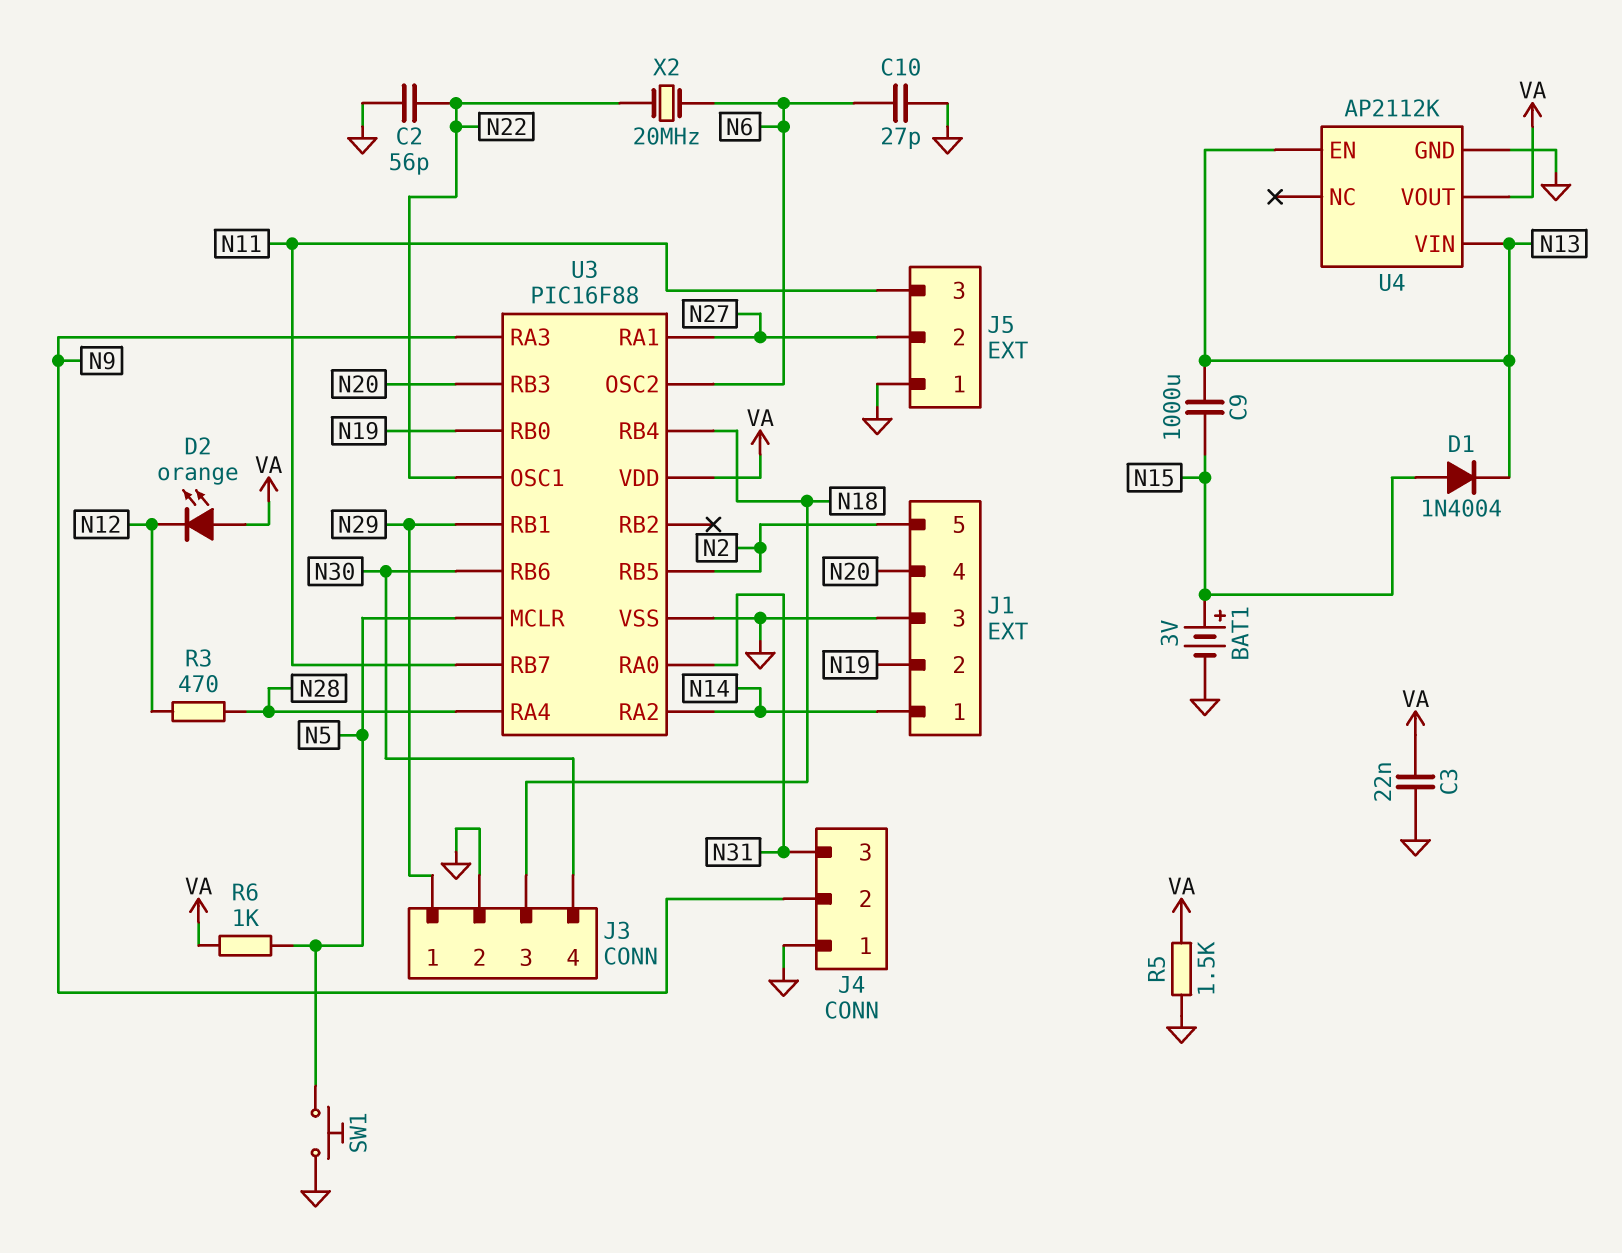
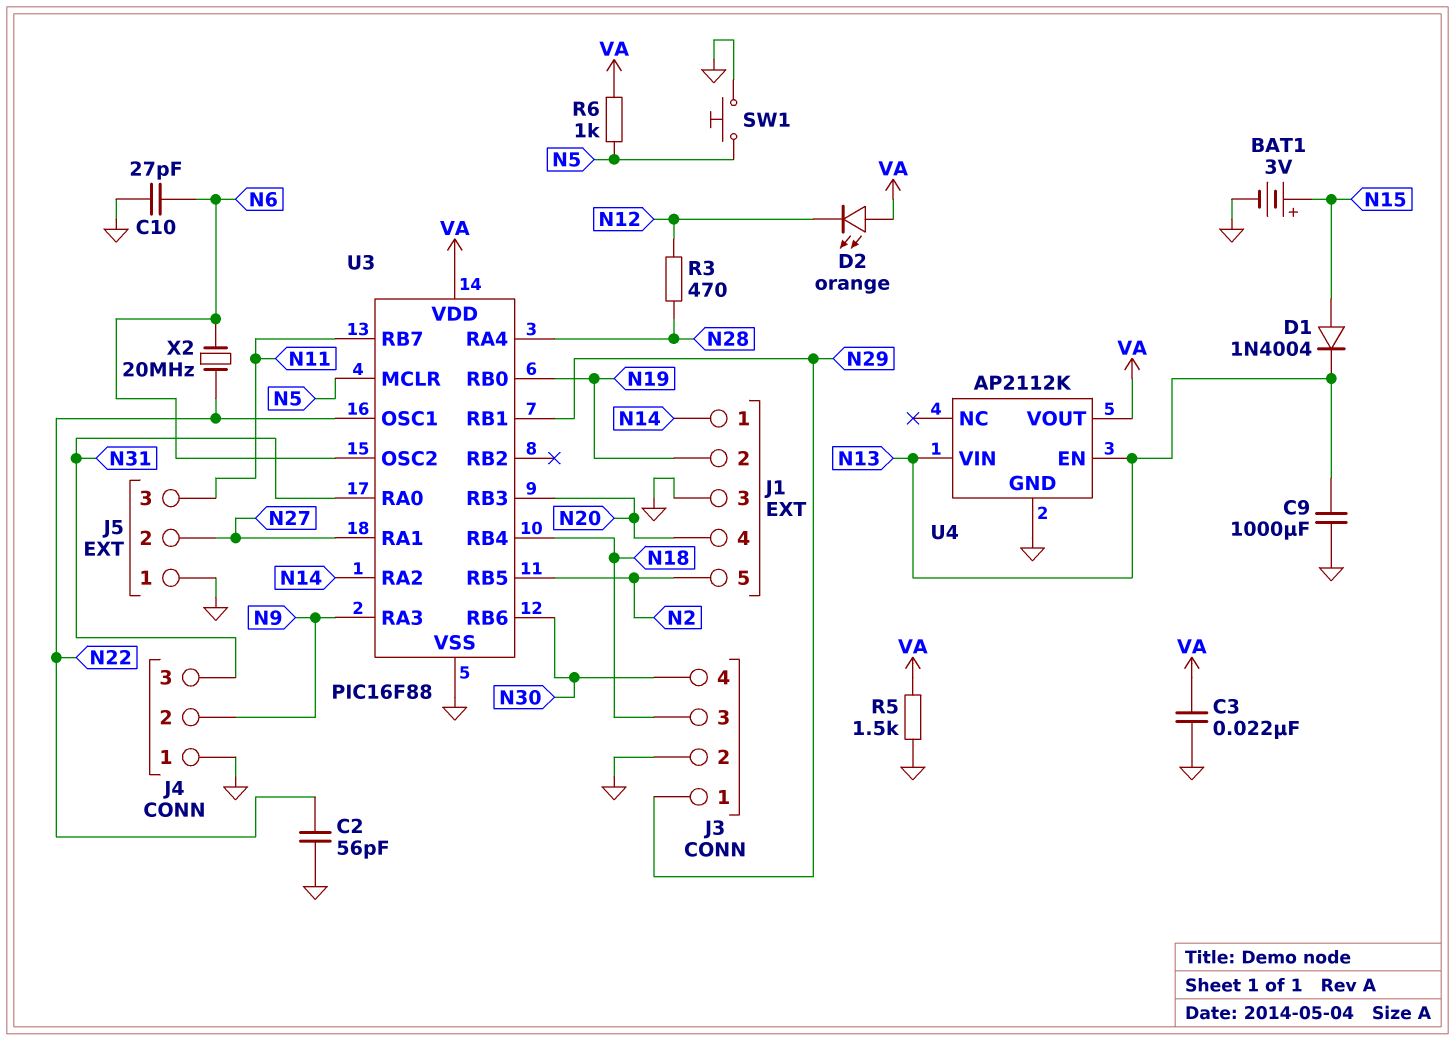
C9: 1000uF (N13, N15) -> 1000uF (GND, N13)

